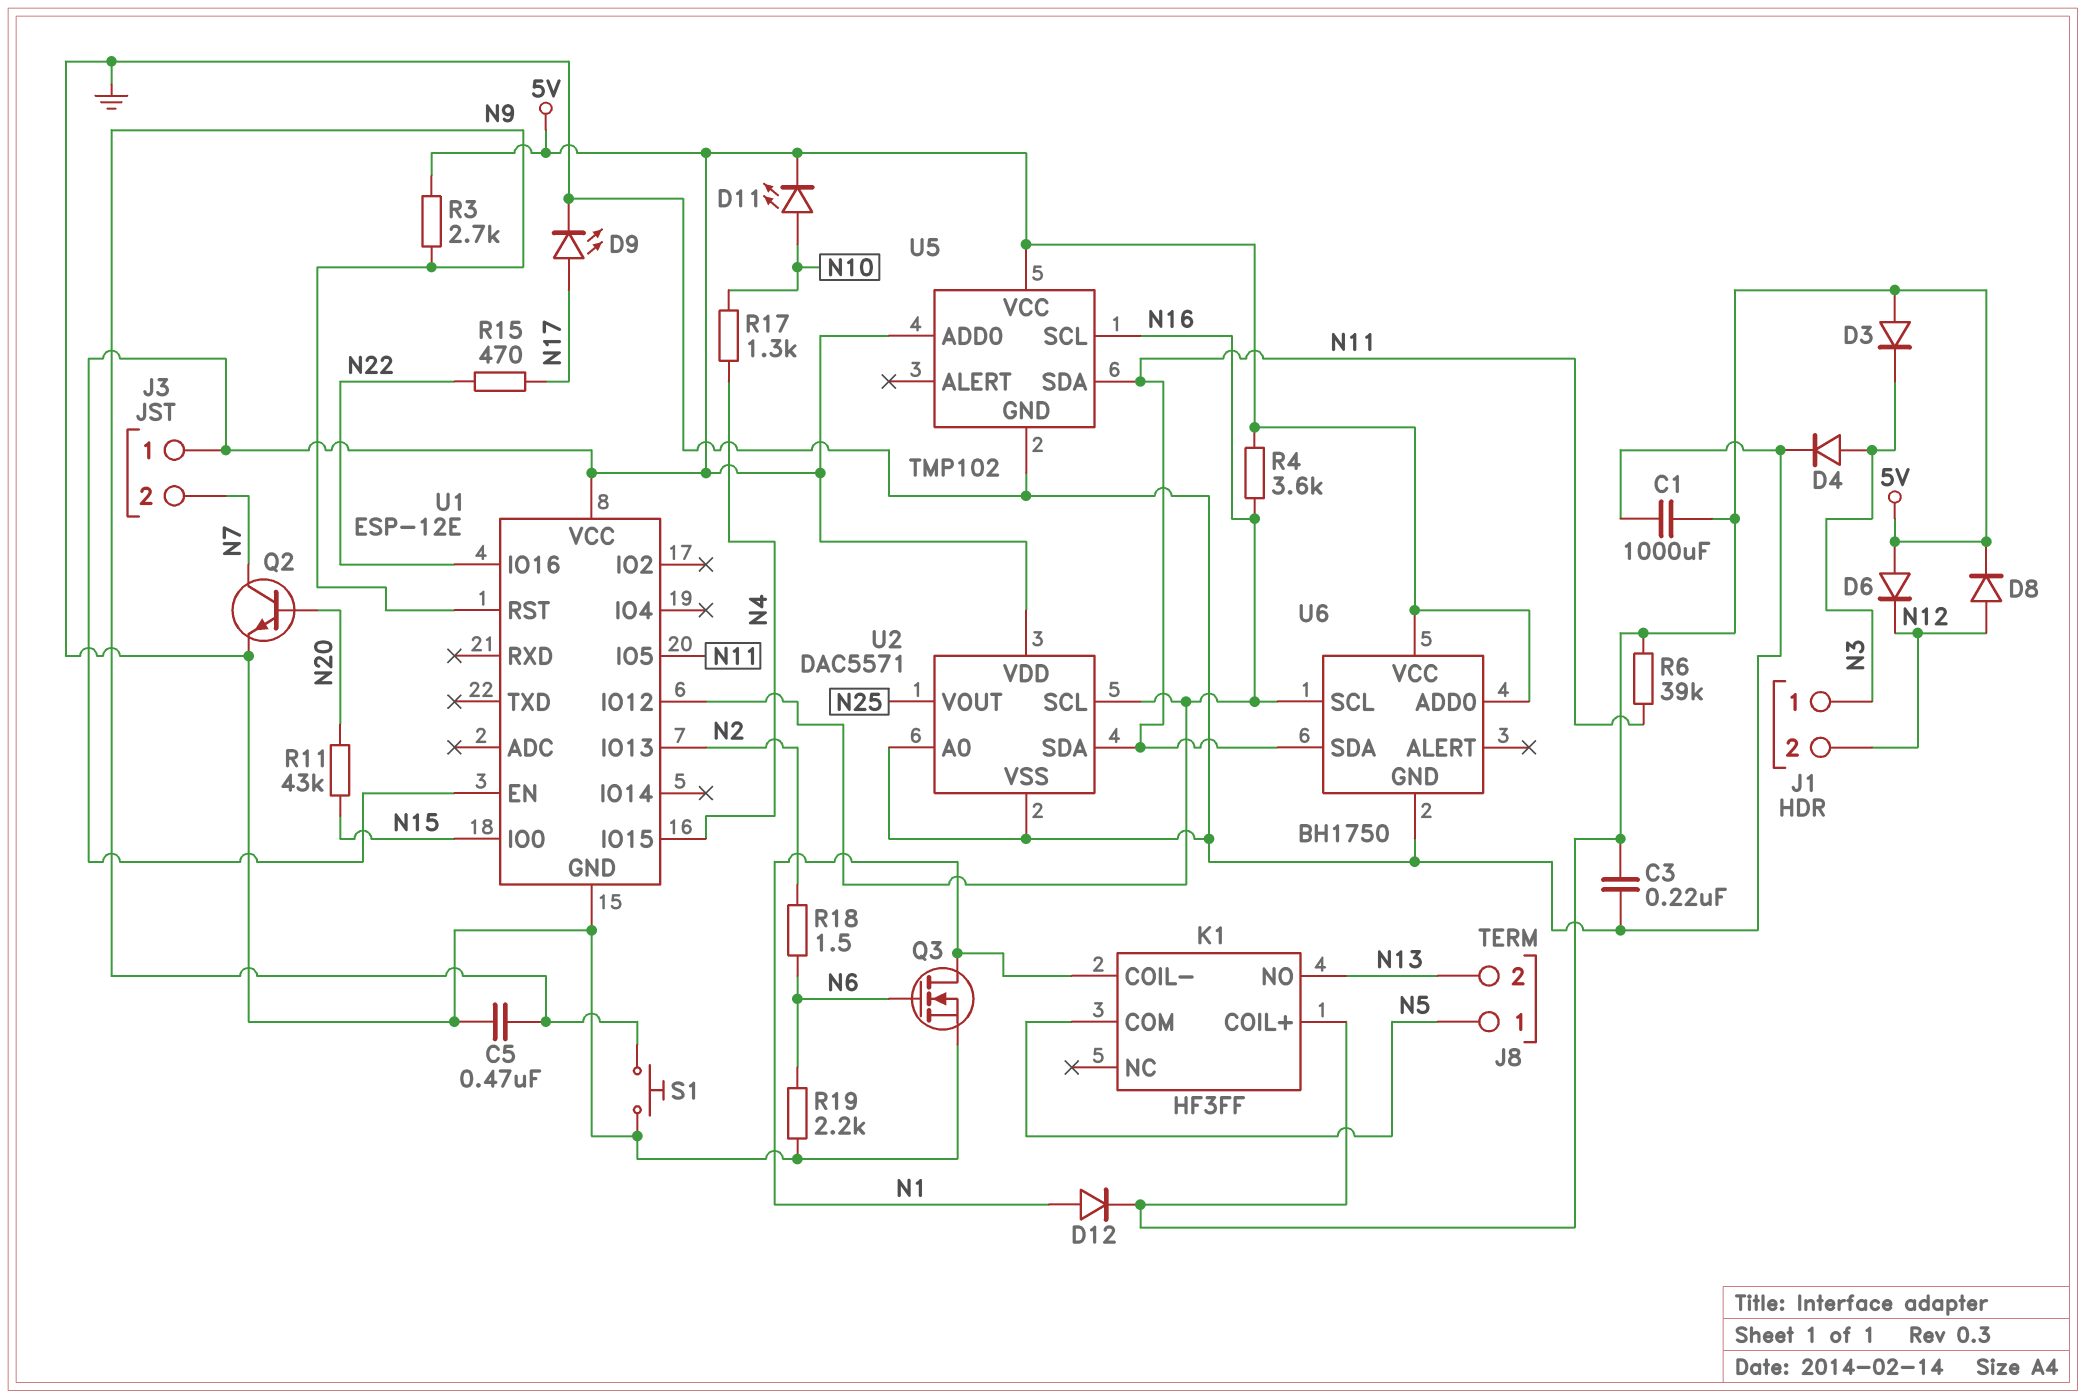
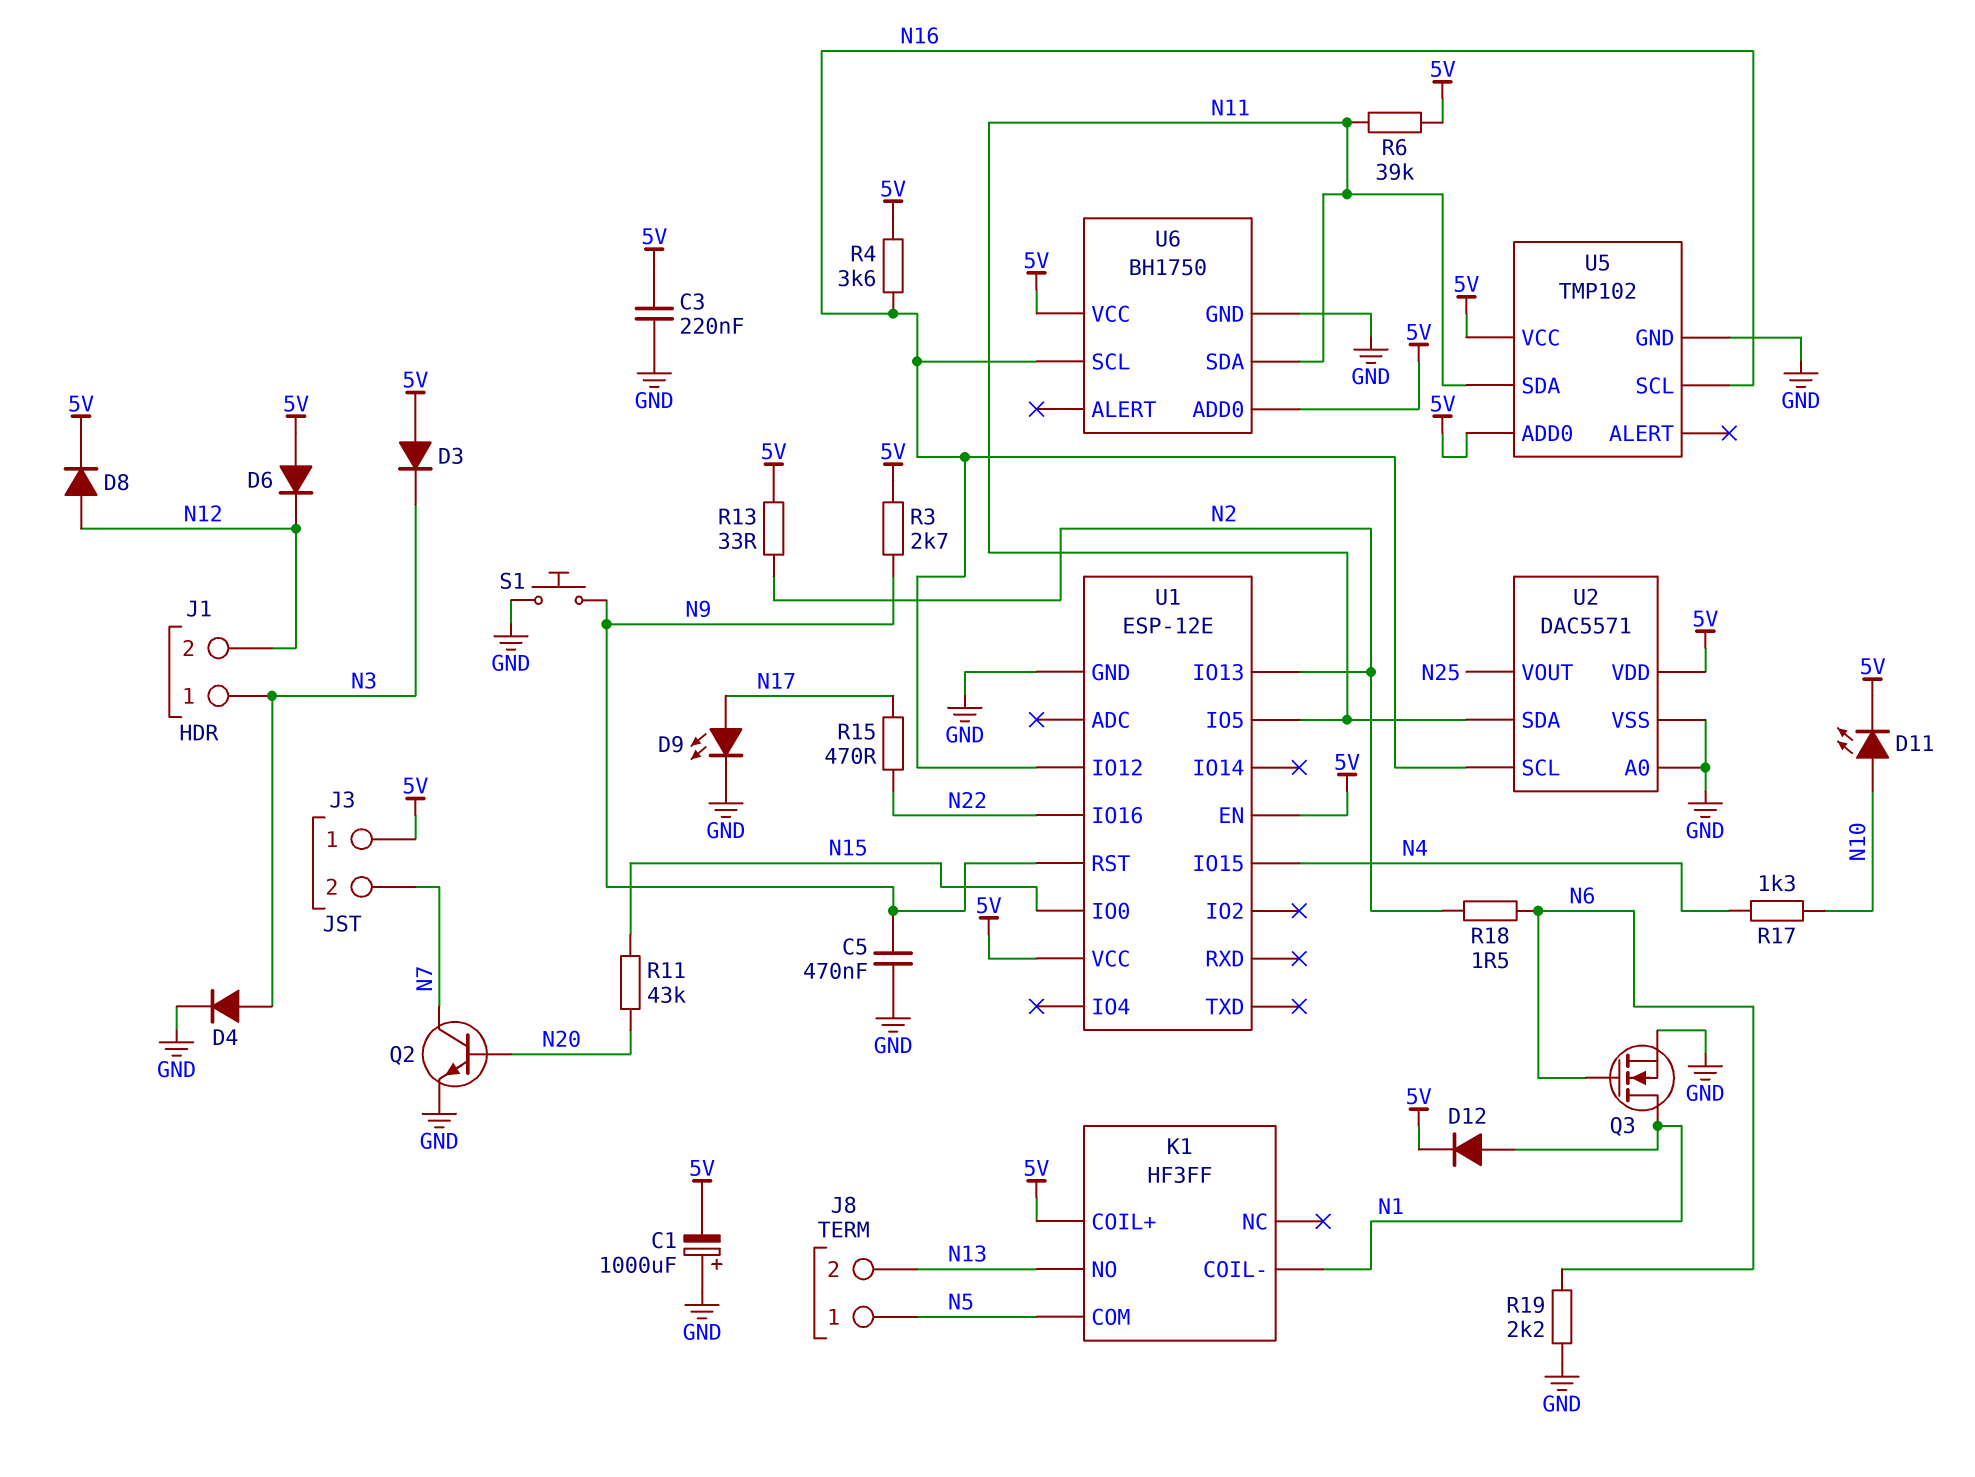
C1: 1000uF (5V, GND) -> 1000uF (plus GND, minus 5V)
R13: none -> 33 (5V, N2)

